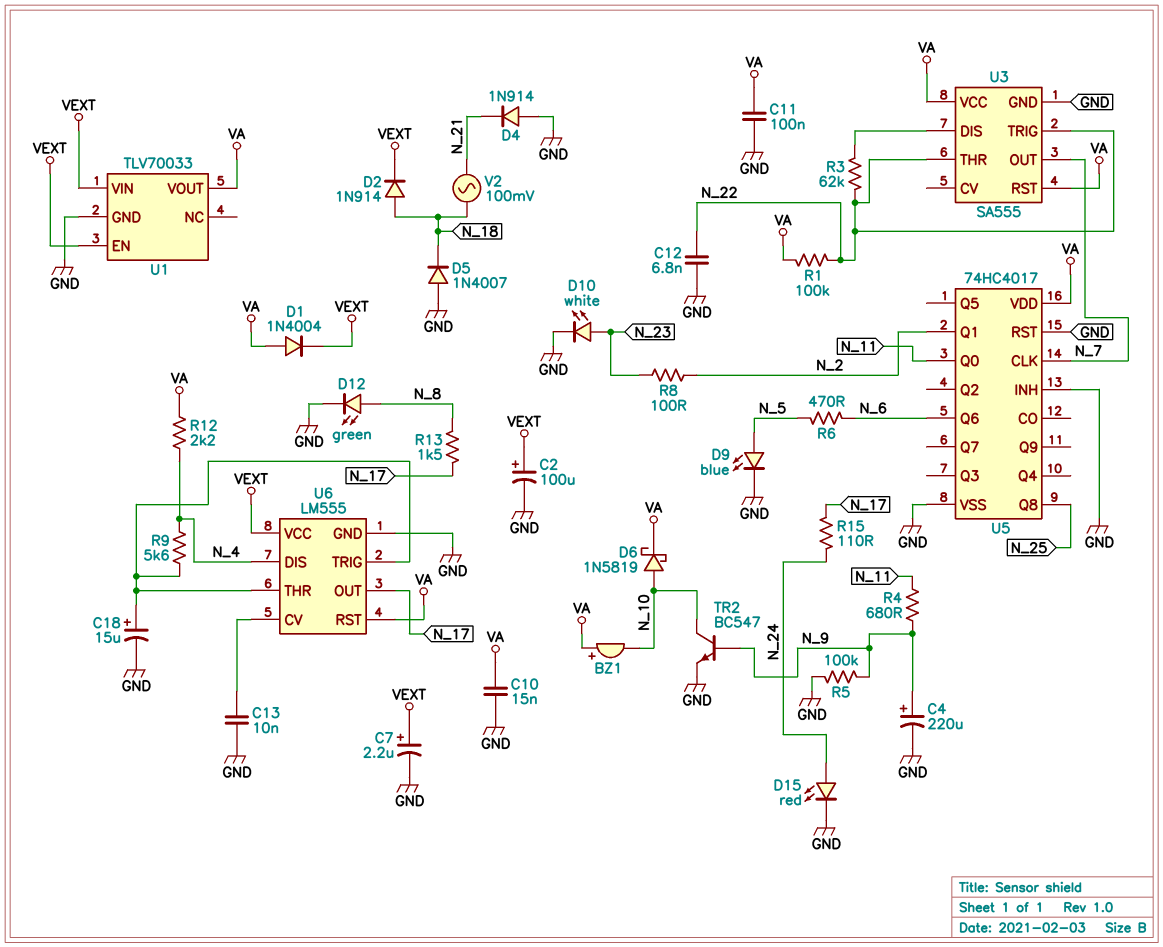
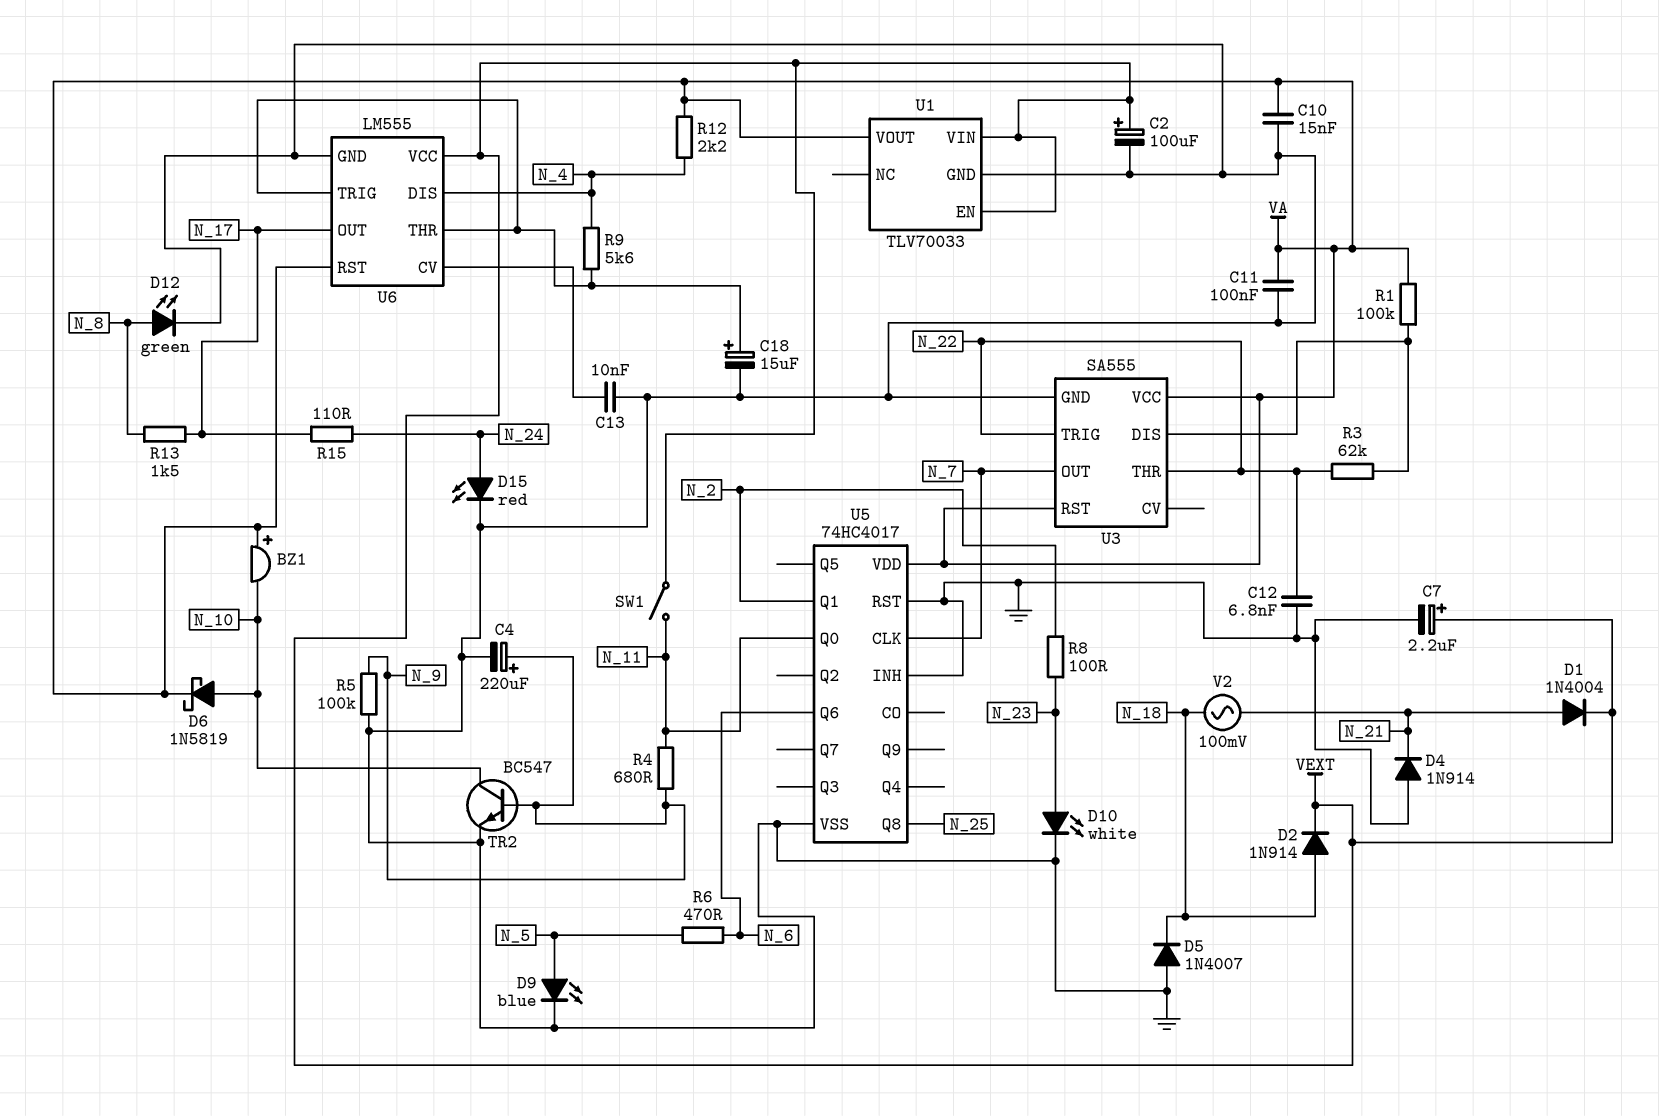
D1: diode 1N4004 (A VA, K VEXT) -> diode 1N4004 (A N_21, K VEXT)
R1: 100k (N_22, VA) -> 100k (U3/DIS, VA)
SW1: none -> switch (N_11, VEXT)

